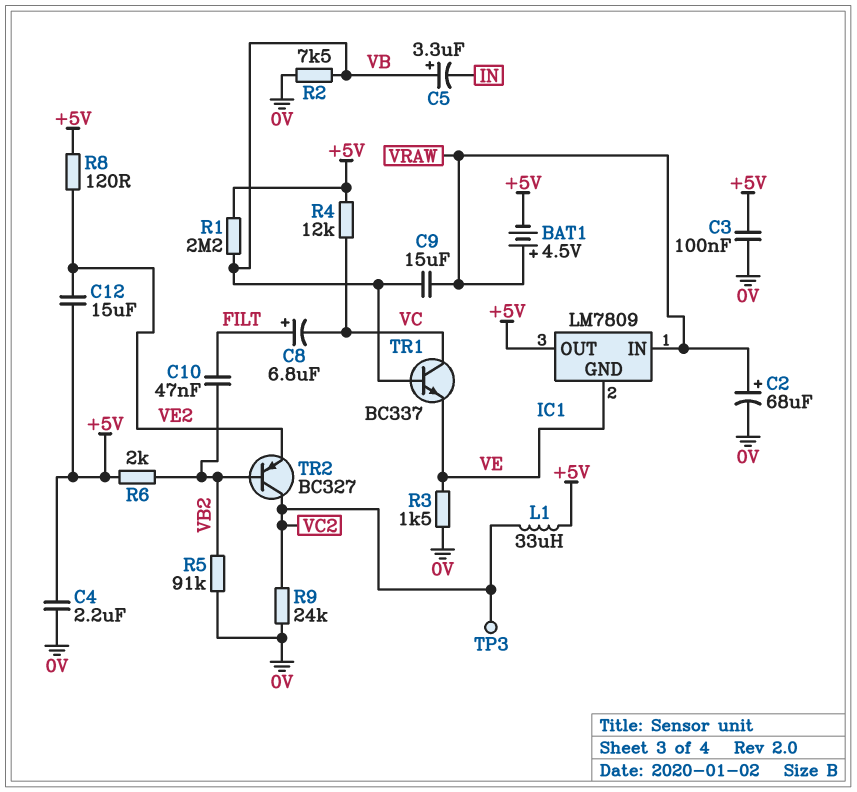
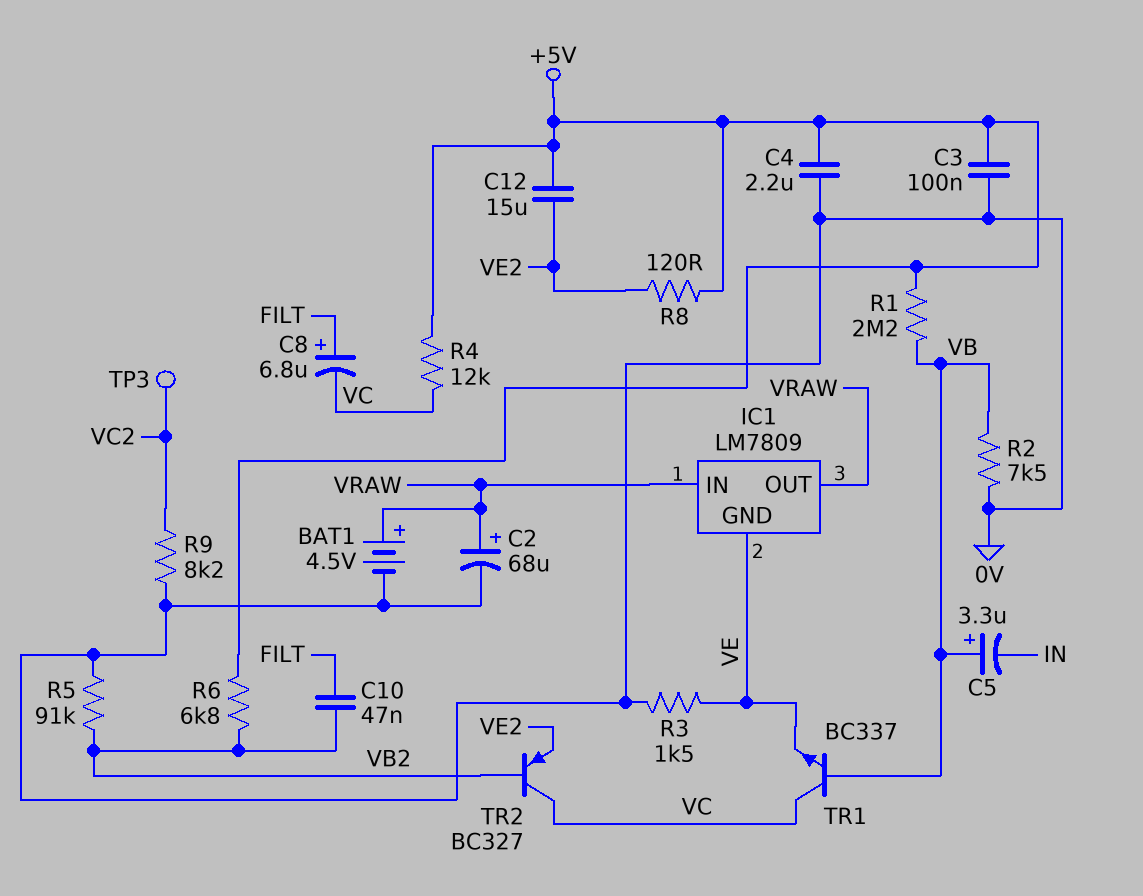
BAT1: 4.5V (plus VRAW, minus +5V) -> 4.5V (plus VRAW, minus 0V)
C9: 15uF (VB, VRAW) -> none
IC1 pin OUT: +5V -> VRAW
L1: 33uH (+5V, VC2) -> none
R6: 2k (+5V, VB2) -> 6.8k (+5V, VB2)
R9: 24k (0V, VC2) -> 8.2k (0V, VC2)
TR2: PNP BC327 (B VB2, C VC2, E VE2) -> PNP BC327 (B VB2, C VC, E VE2)

